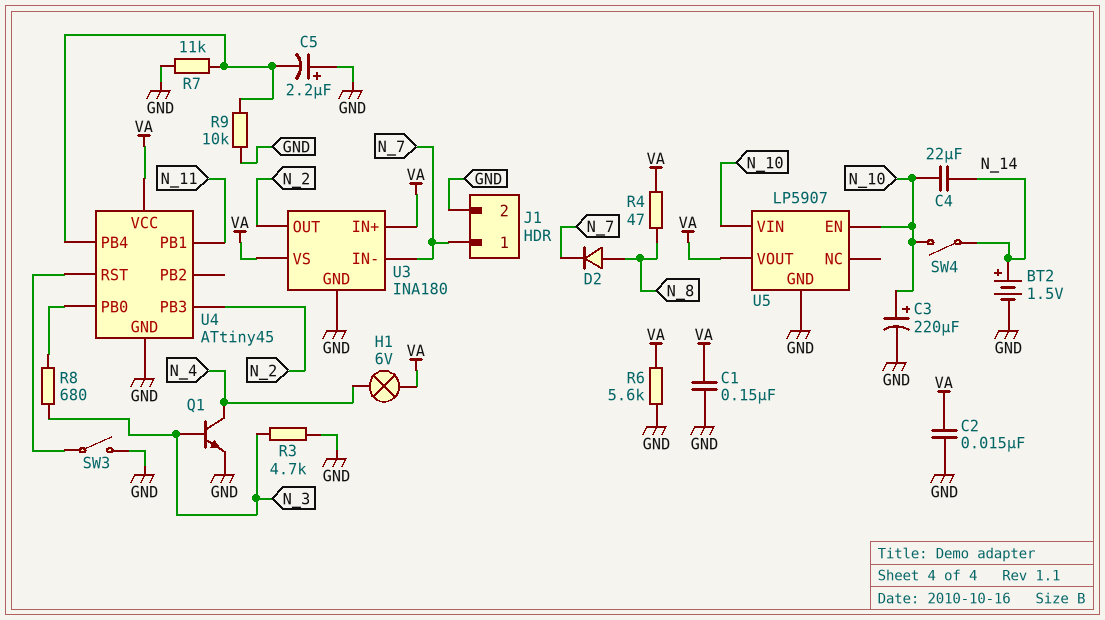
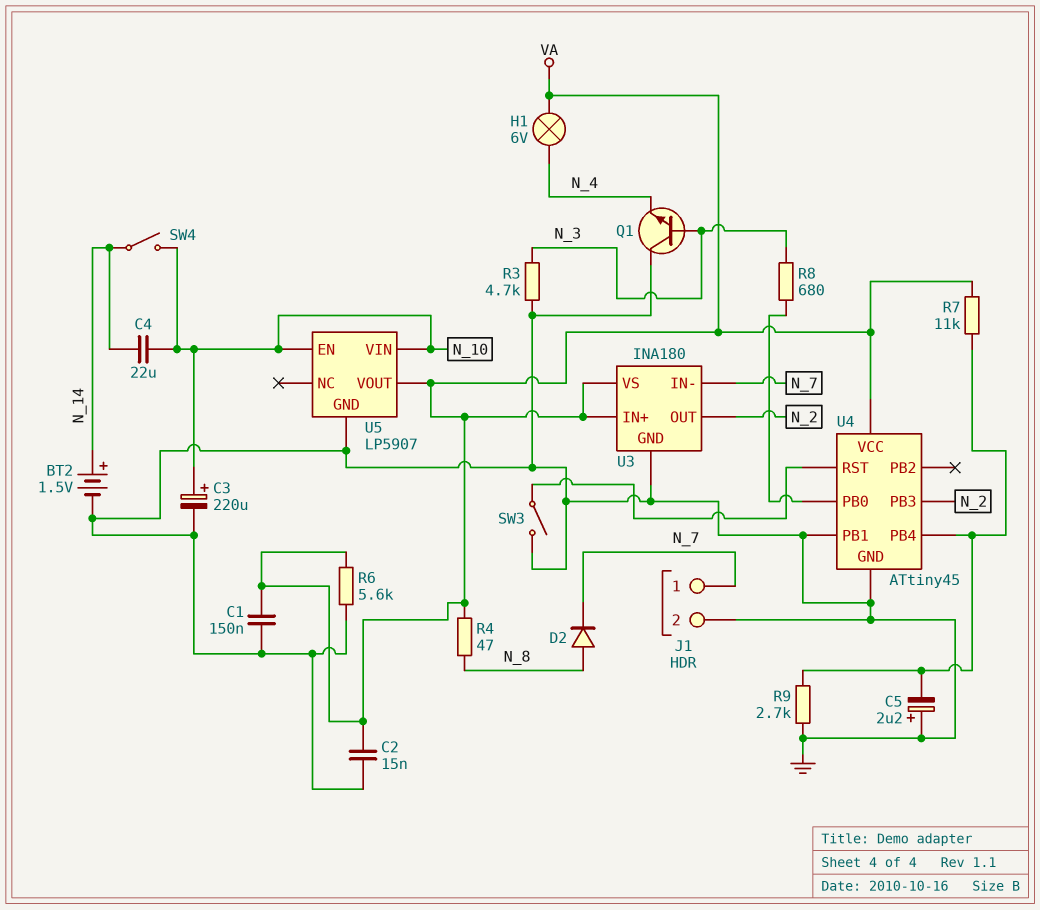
Q1: NPN (B N_3, C N_4, E GND) -> NPN (B N_3, C GND, E N_4)
R7: 11k (GND, U4/PB4) -> 11k (U4/PB4, VA)
R9: 10k (GND, U4/PB4) -> 2.7k (GND, U4/PB4)
U4 pin PB1: N_11 -> GND

